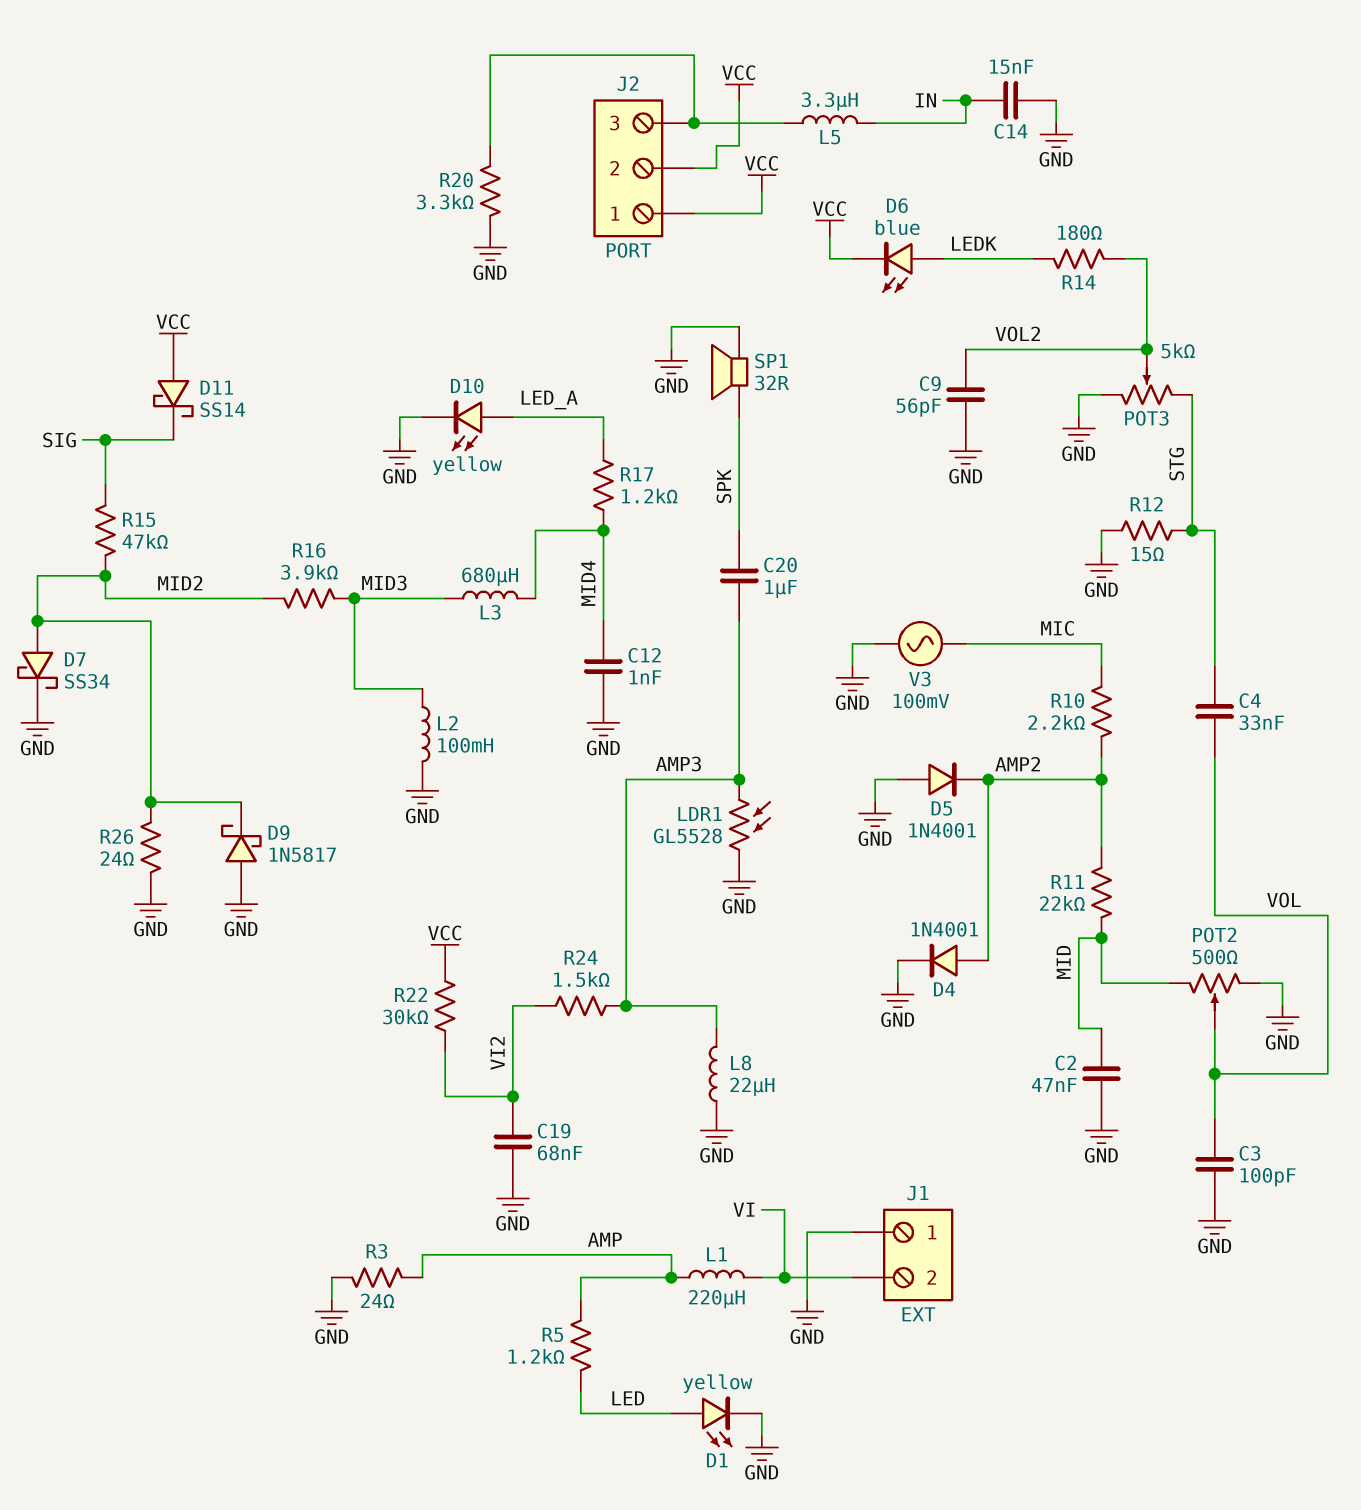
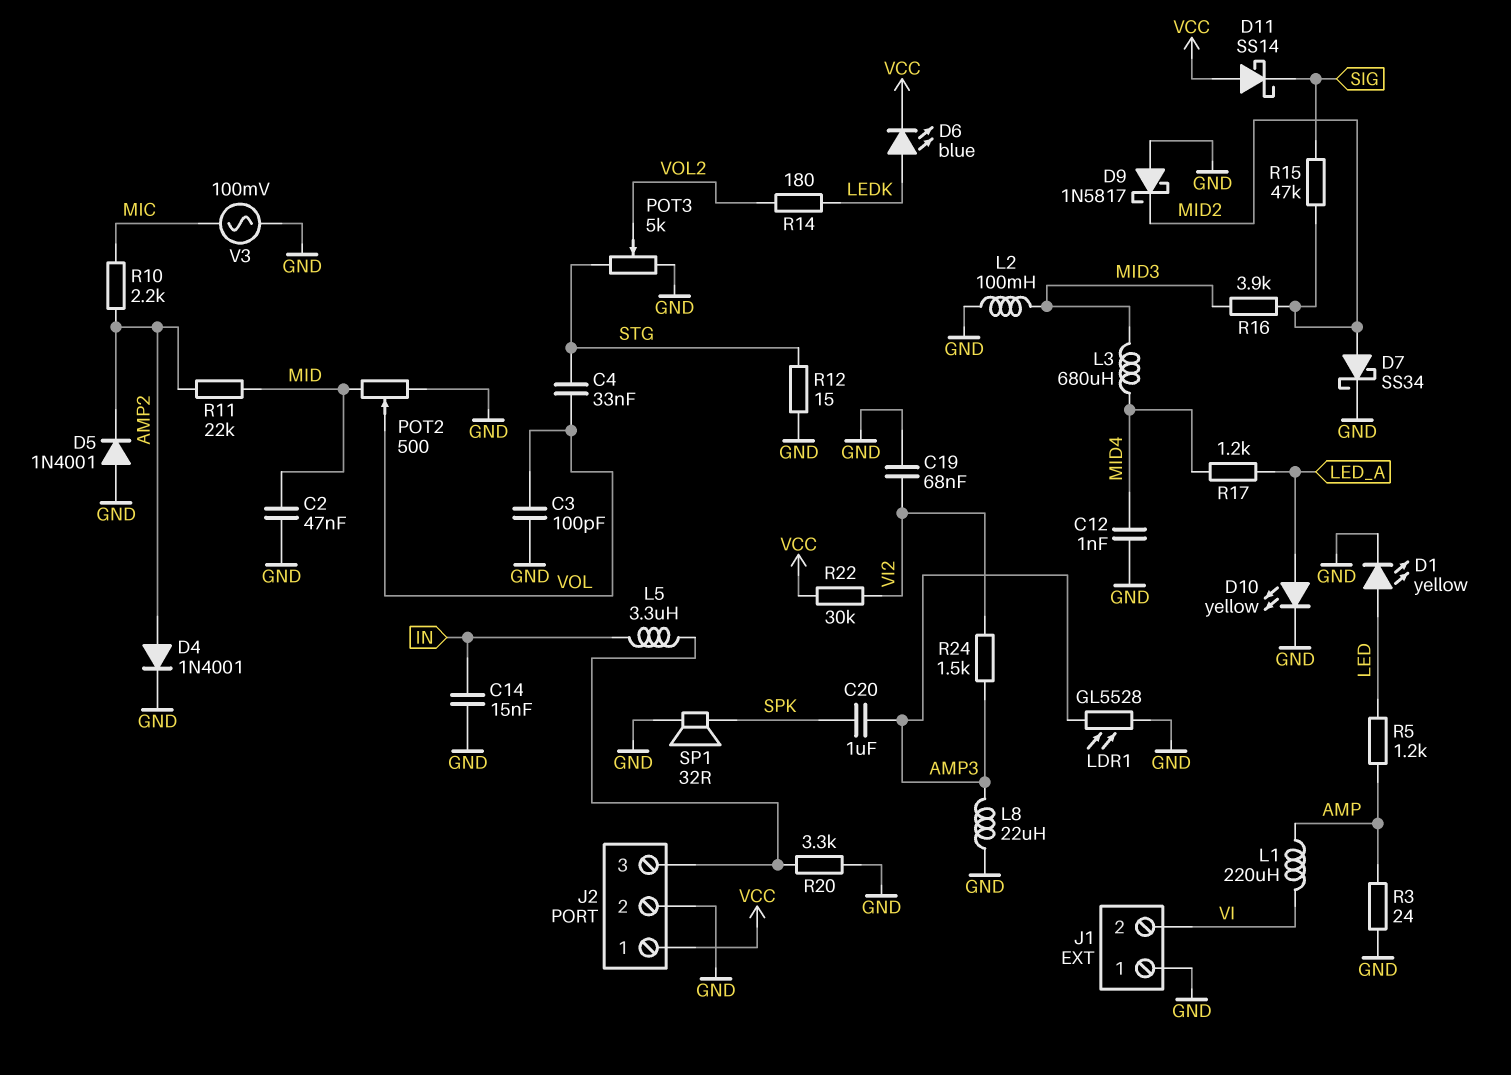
C9: 56pF (GND, VOL2) -> none
J2 pin 2: VCC -> GND
R26: 24 (GND, MID2) -> none

